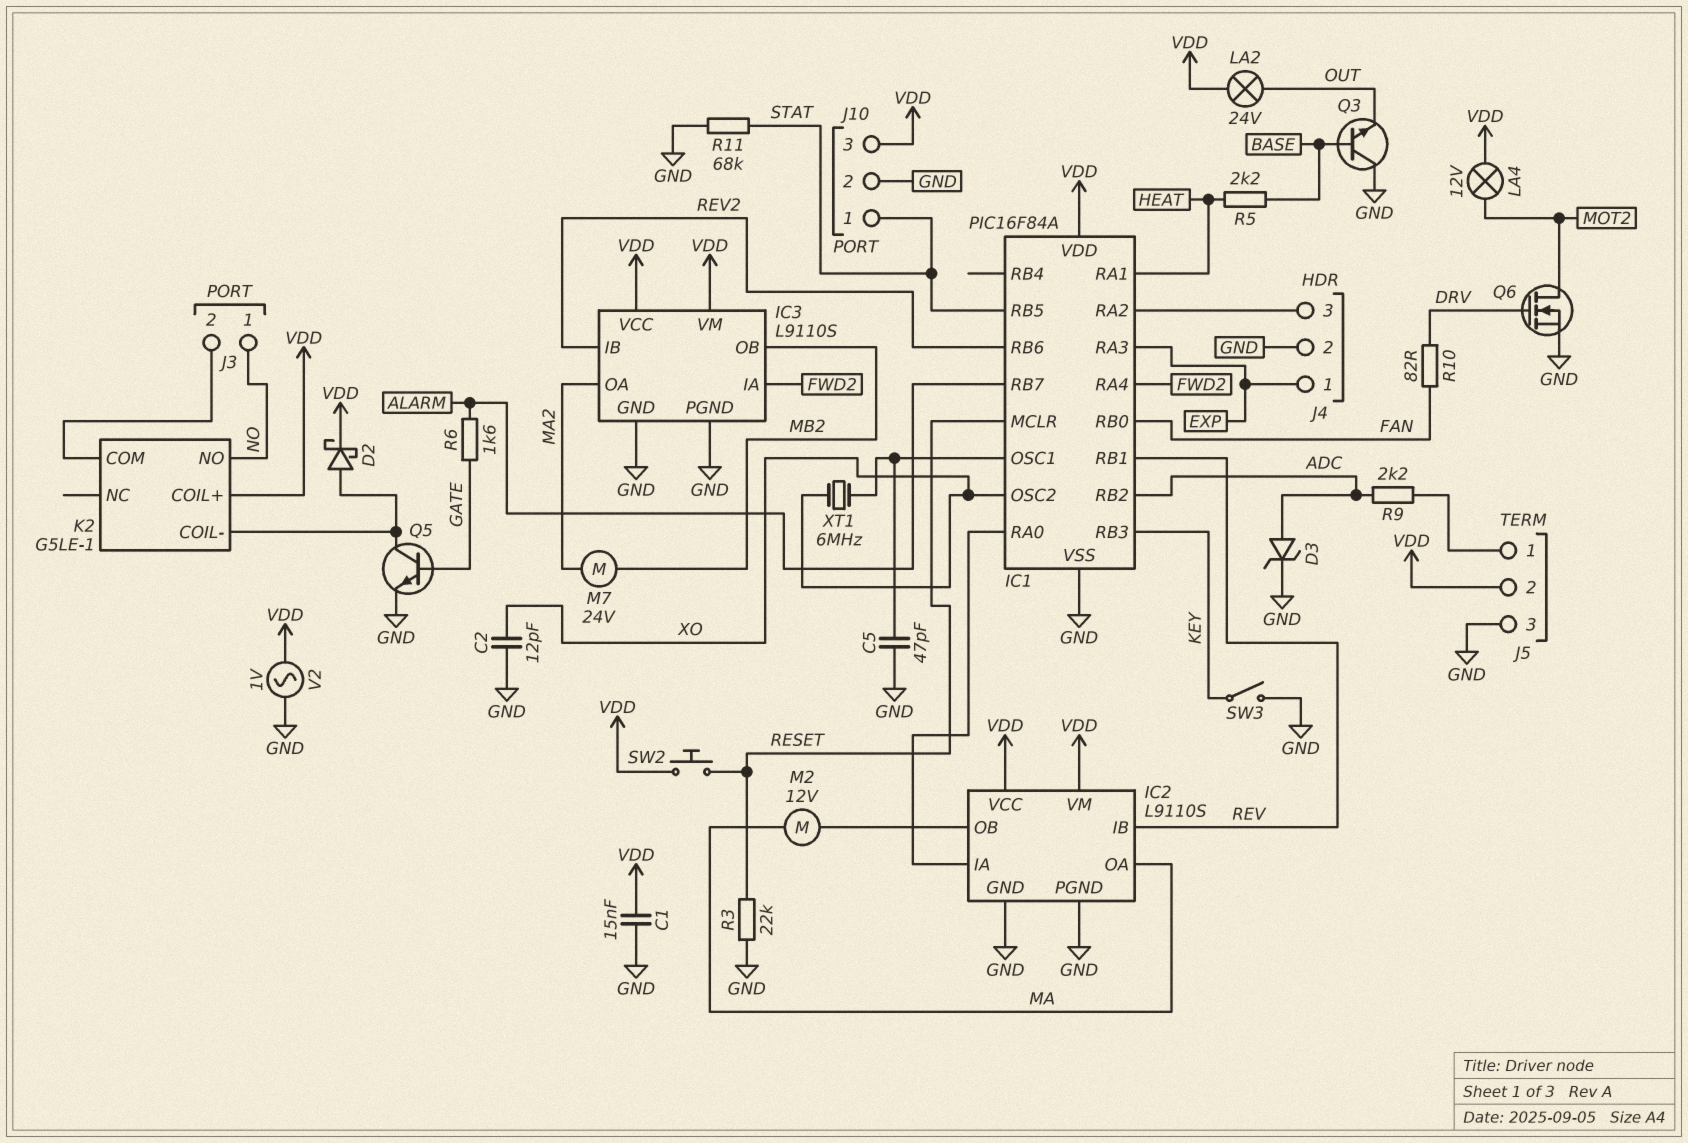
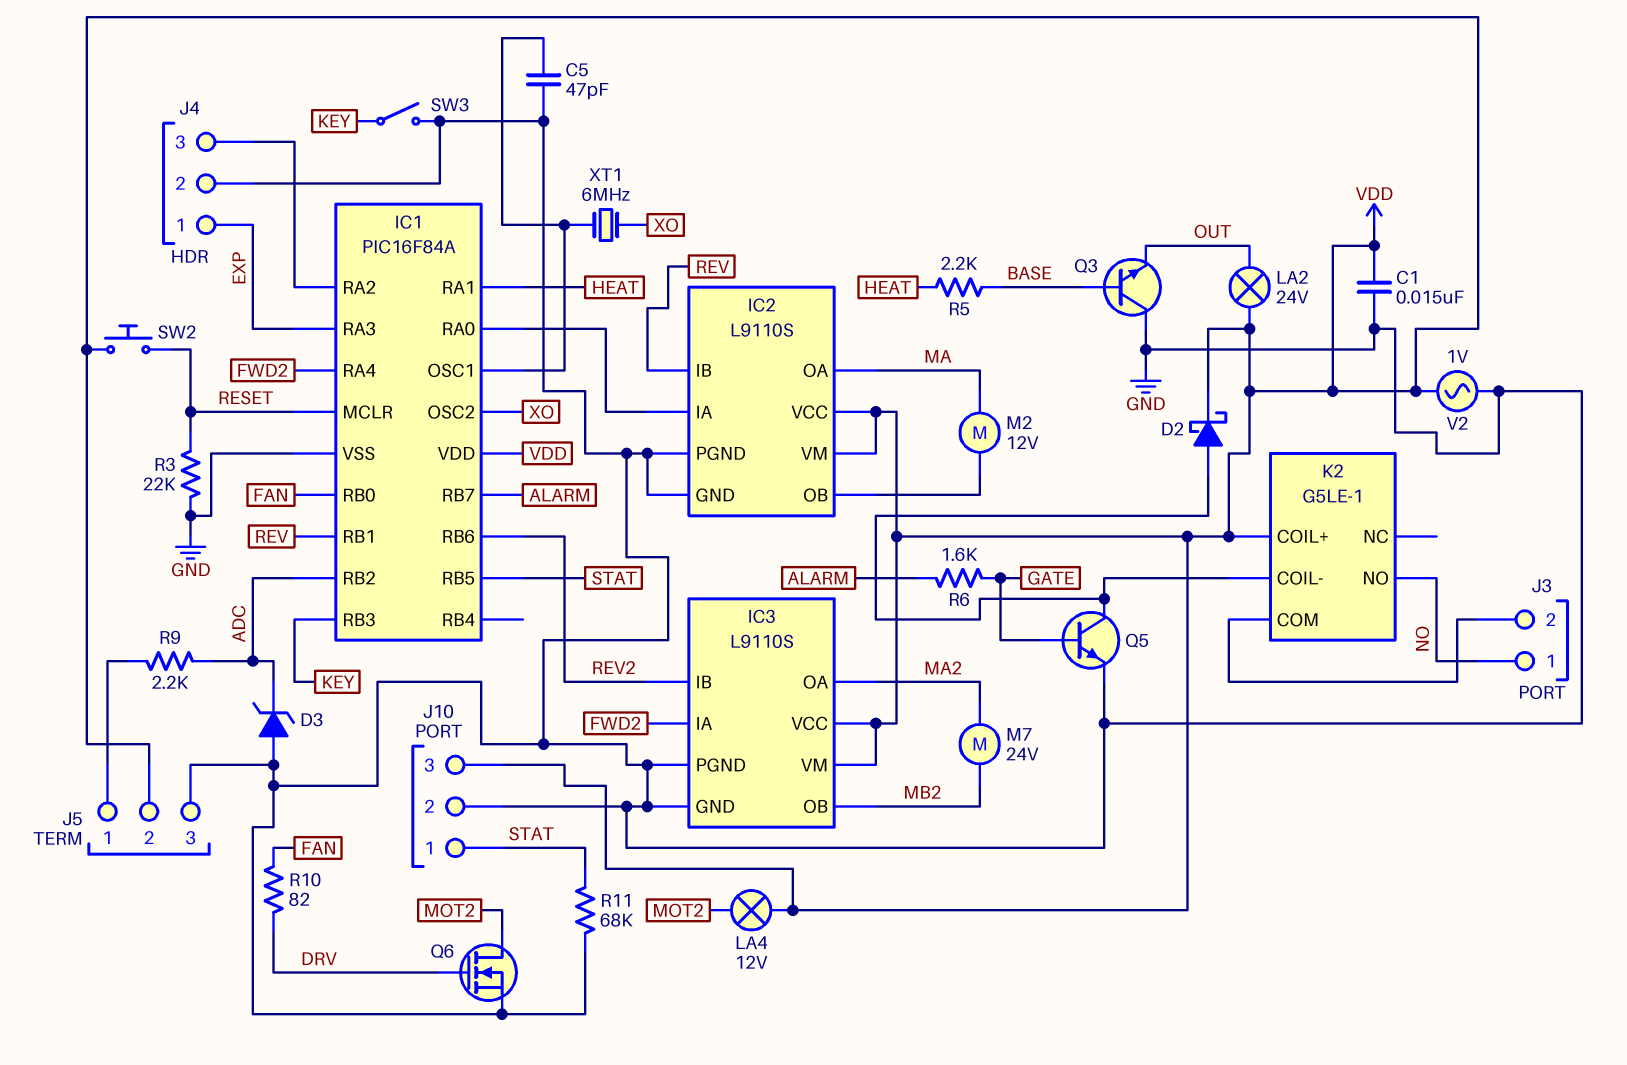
C2: 12pF (GND, XO) -> none
D3: zener (A ADC, K GND) -> zener (A GND, K ADC)

